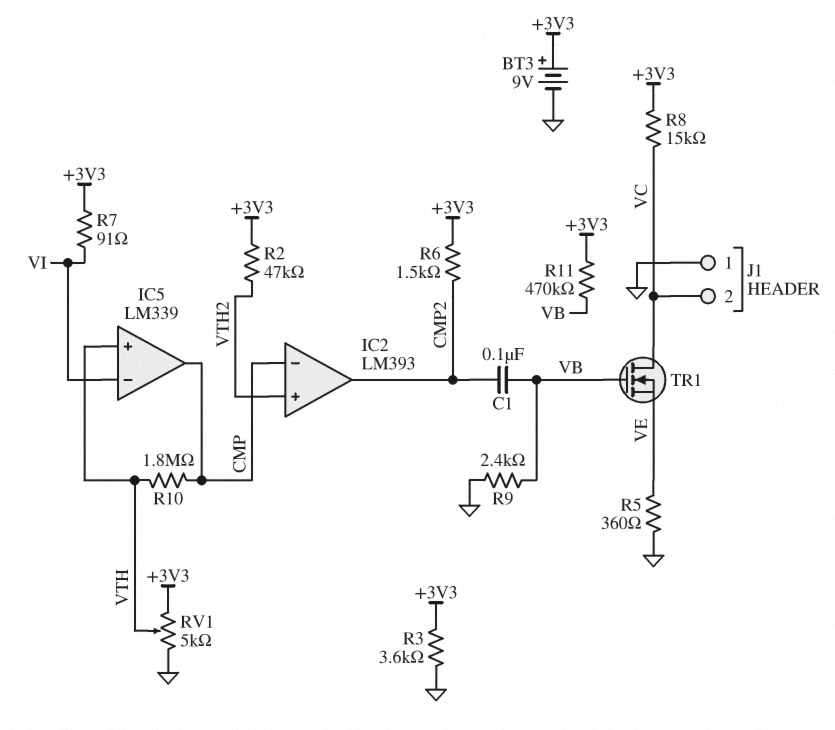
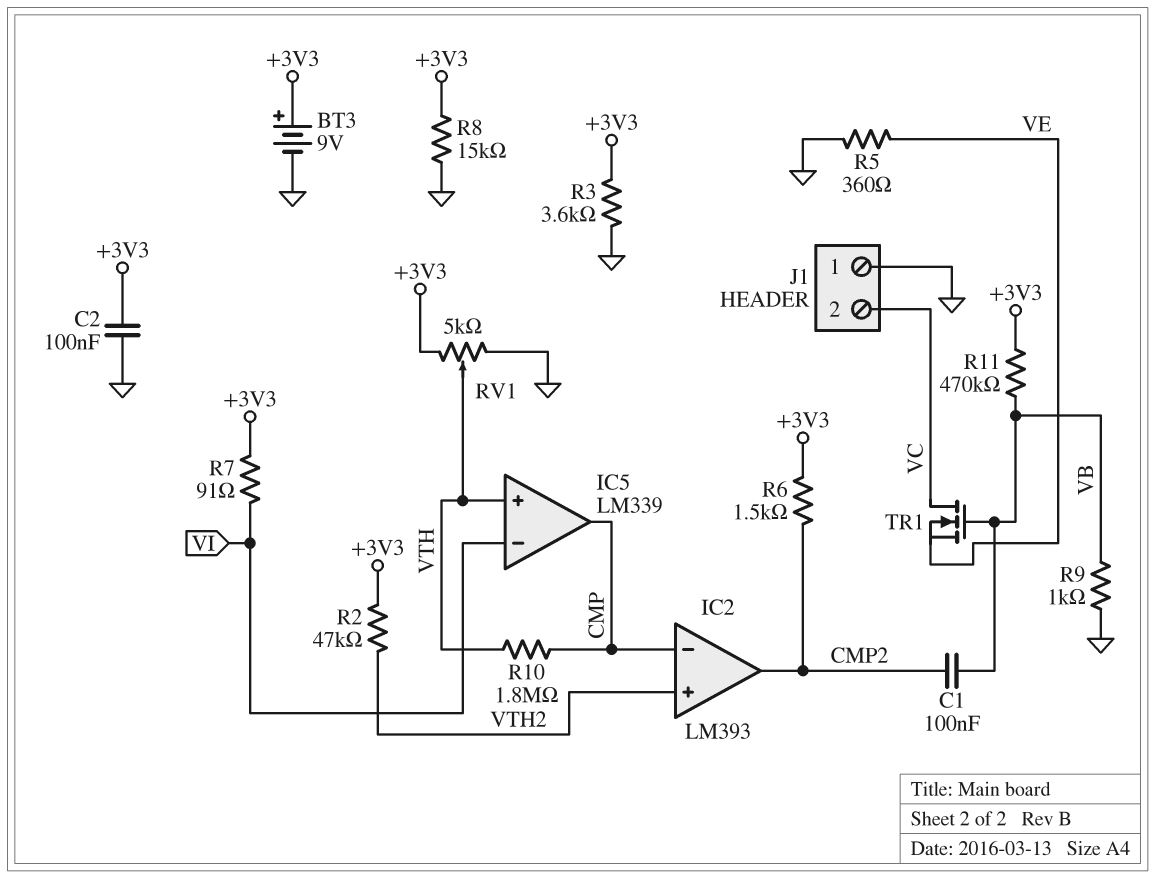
C2: none -> 100nF (+3V3, GND)
R8: 15k (+3V3, VC) -> 15k (+3V3, GND)
R9: 2.4k (GND, VB) -> 1k (GND, VB)

